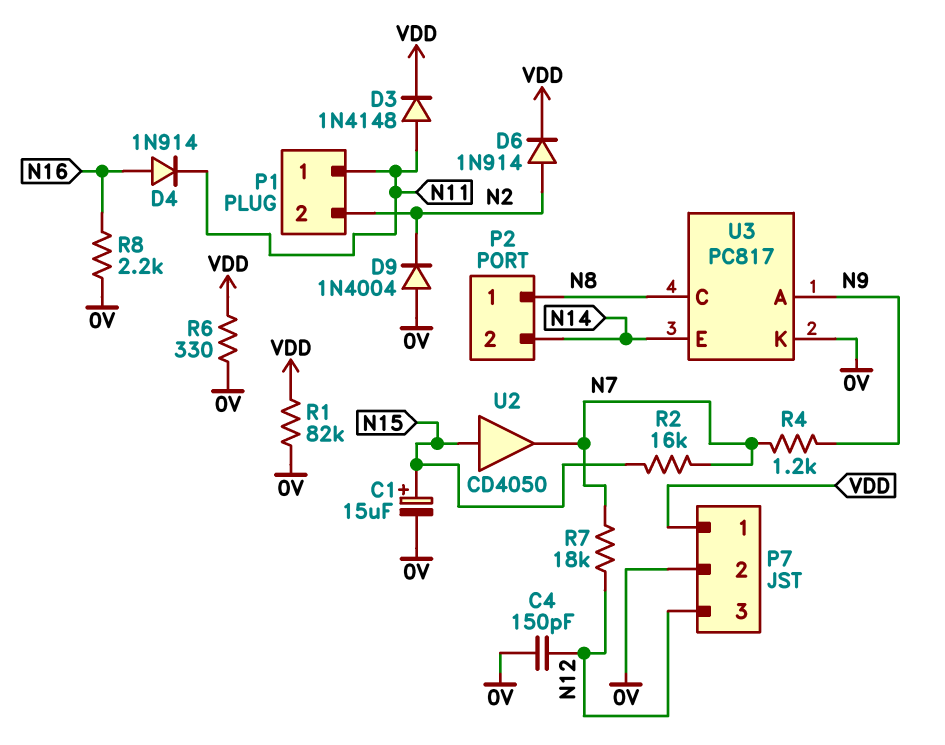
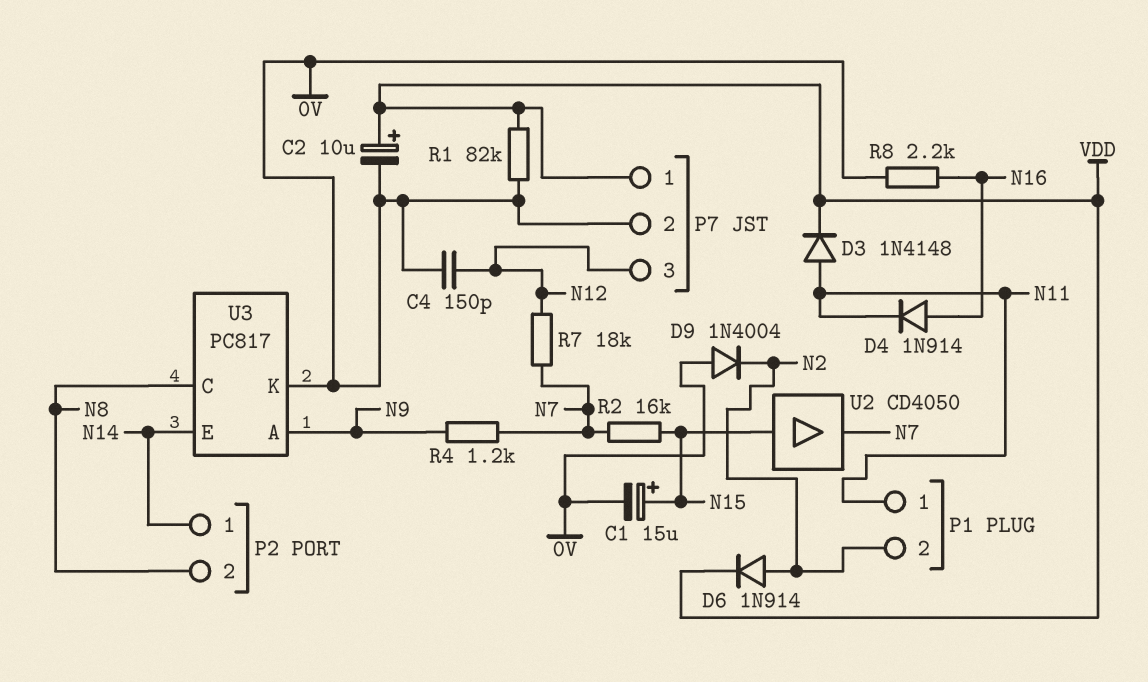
C2: none -> 10uF (plus VDD, minus 0V)
P2 pin 1: N8 -> N14
P2 pin 2: N14 -> N8
R6: 330 (0V, VDD) -> none

